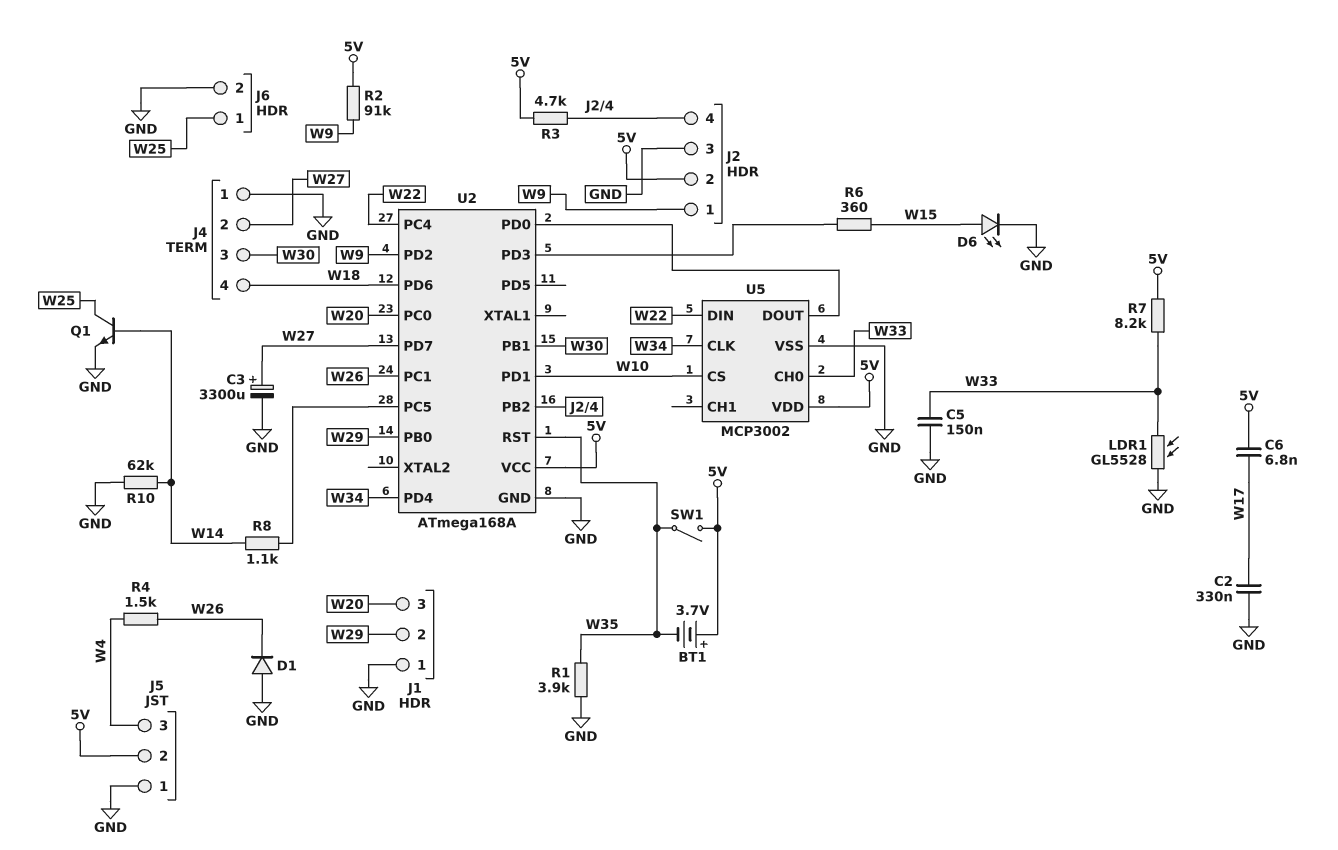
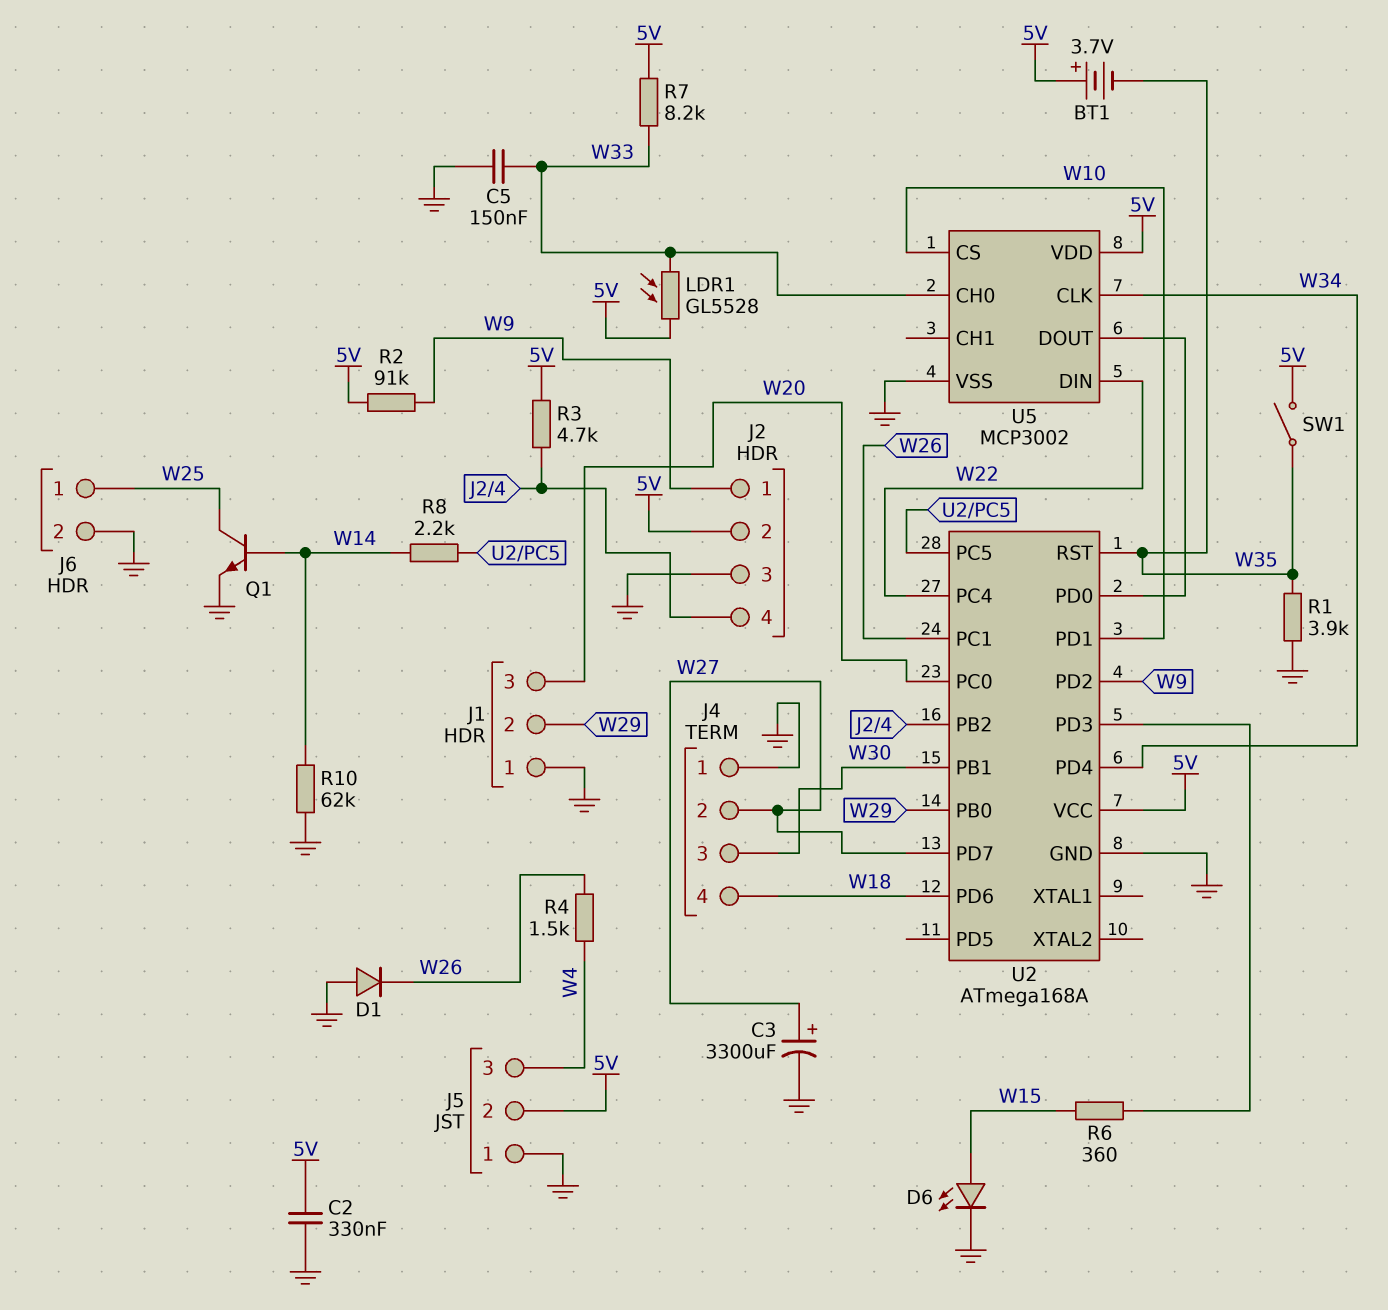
C2: 330nF (GND, W17) -> 330nF (5V, GND)
C6: 6.8nF (5V, W17) -> none
LDR1: GL5528 (GND, W33) -> GL5528 (5V, W33)
R8: 1.1k (U2/PC5, W14) -> 2.2k (U2/PC5, W14)

